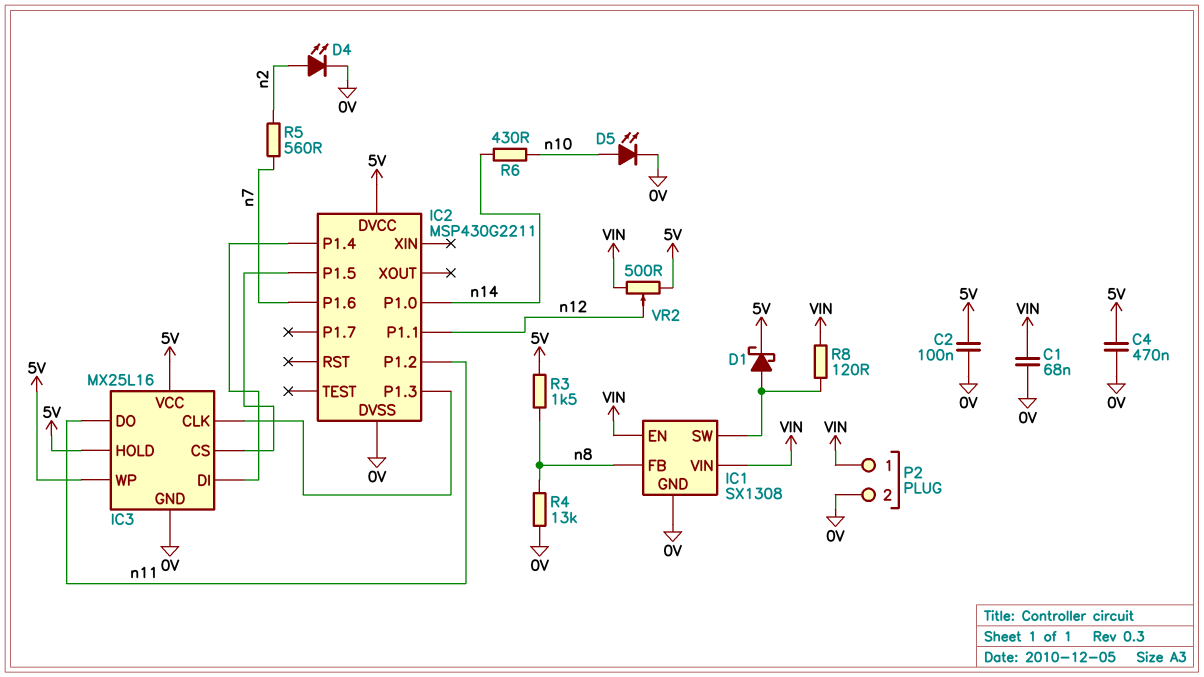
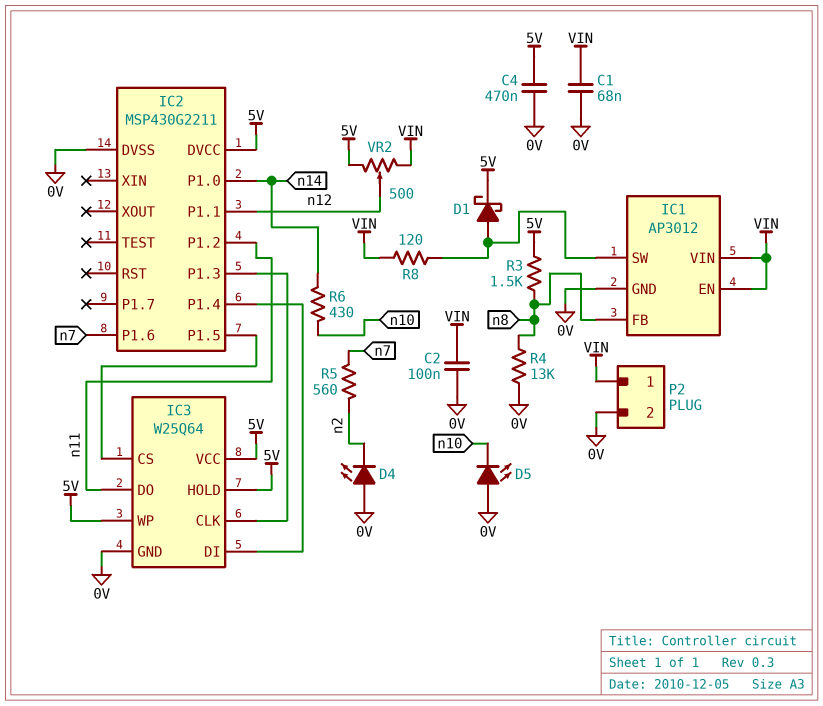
C2: 100nF (0V, 5V) -> 100nF (0V, VIN)
D4: LED (A n2, K 0V) -> LED (A 0V, K n2)
D5: LED (A n10, K 0V) -> LED (A 0V, K n10)
IC1: SX1308 -> AP3012
IC3: MX25L16 -> W25Q64

